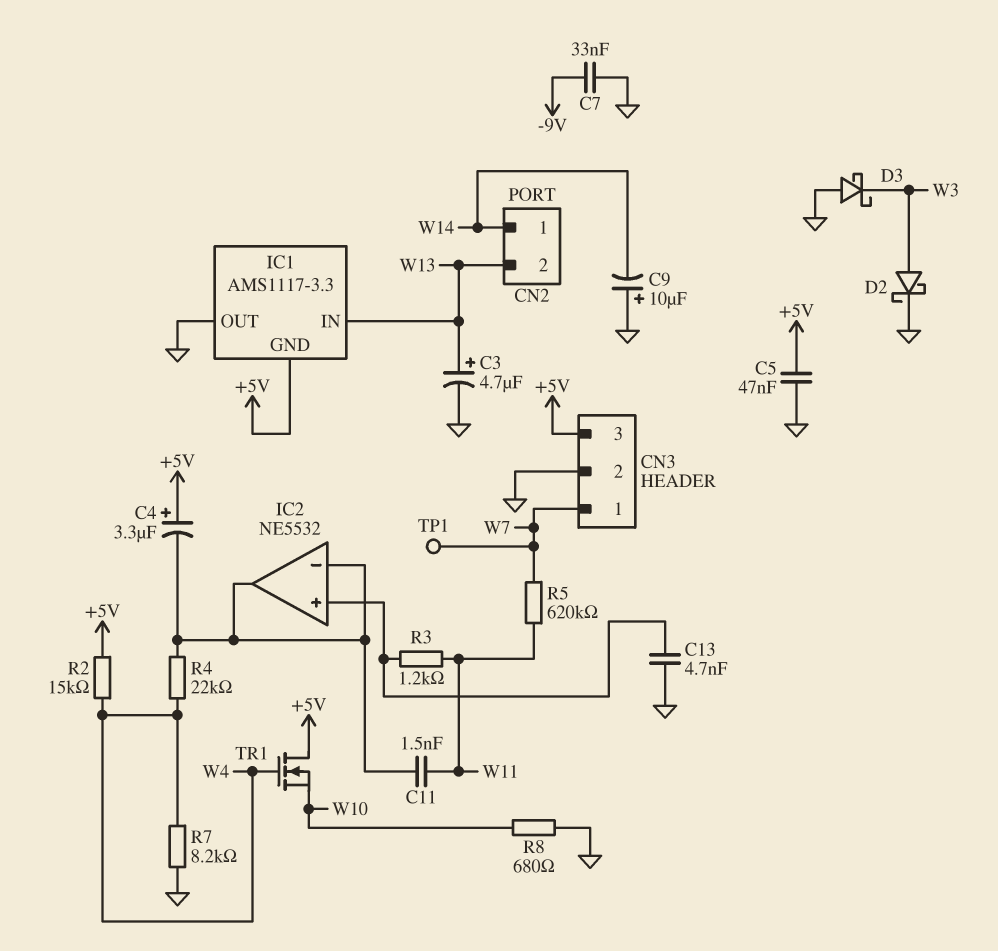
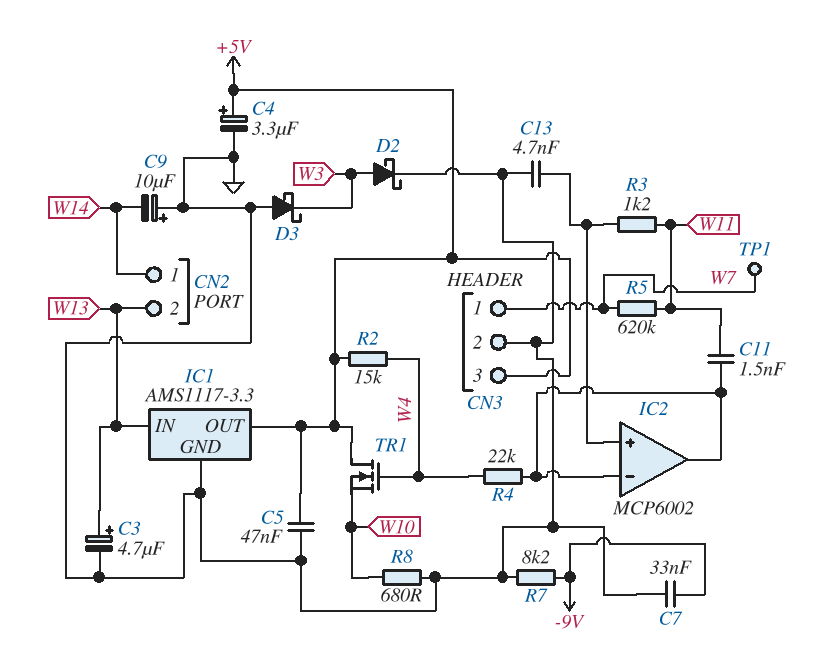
C4: 3.3uF (plus +5V, minus IC2/in-) -> 3.3uF (plus +5V, minus GND)
IC1 pin GND: +5V -> GND
IC1 pin OUT: GND -> +5V
IC2: NE5532 -> MCP6002
R7: 8.2k (GND, W4) -> 8.2k (-9V, GND)

